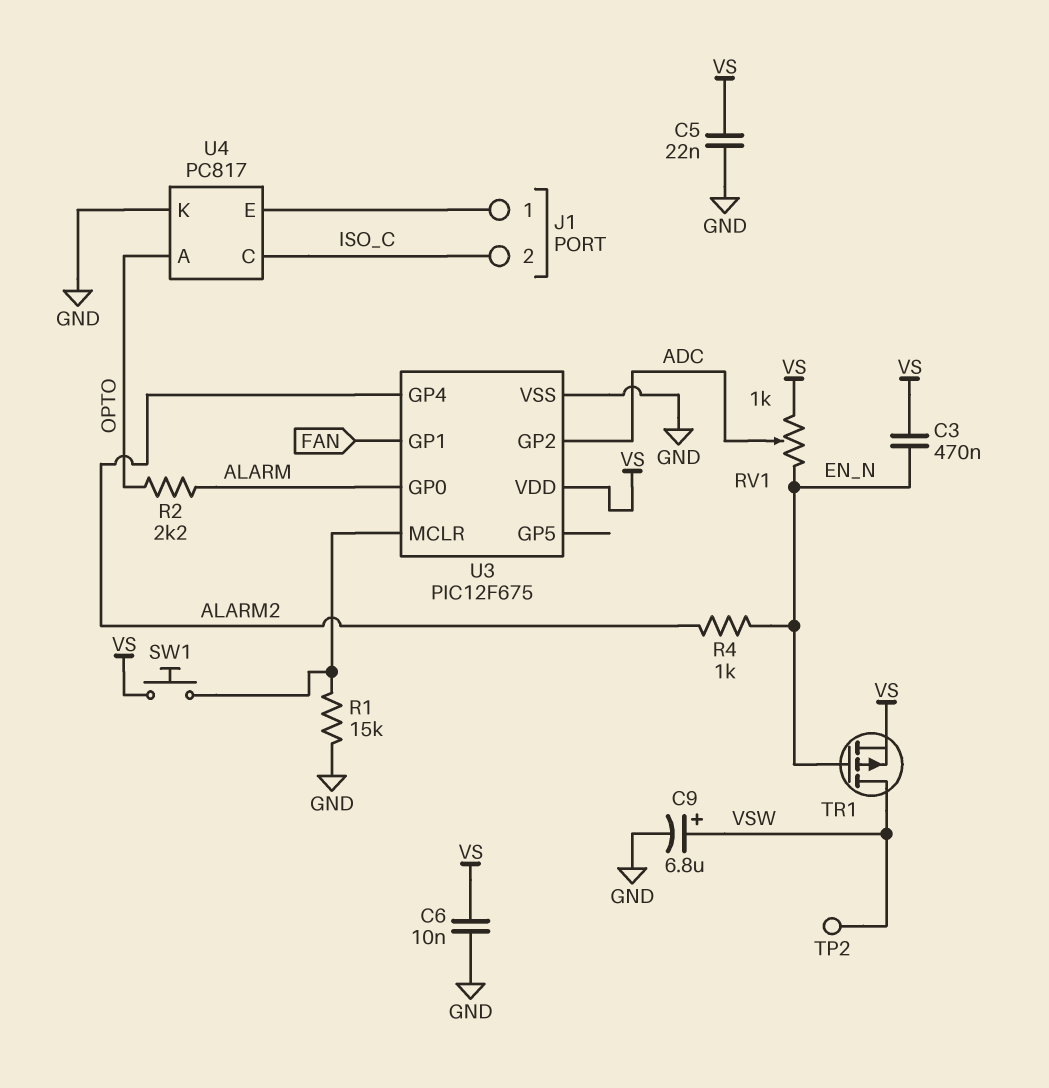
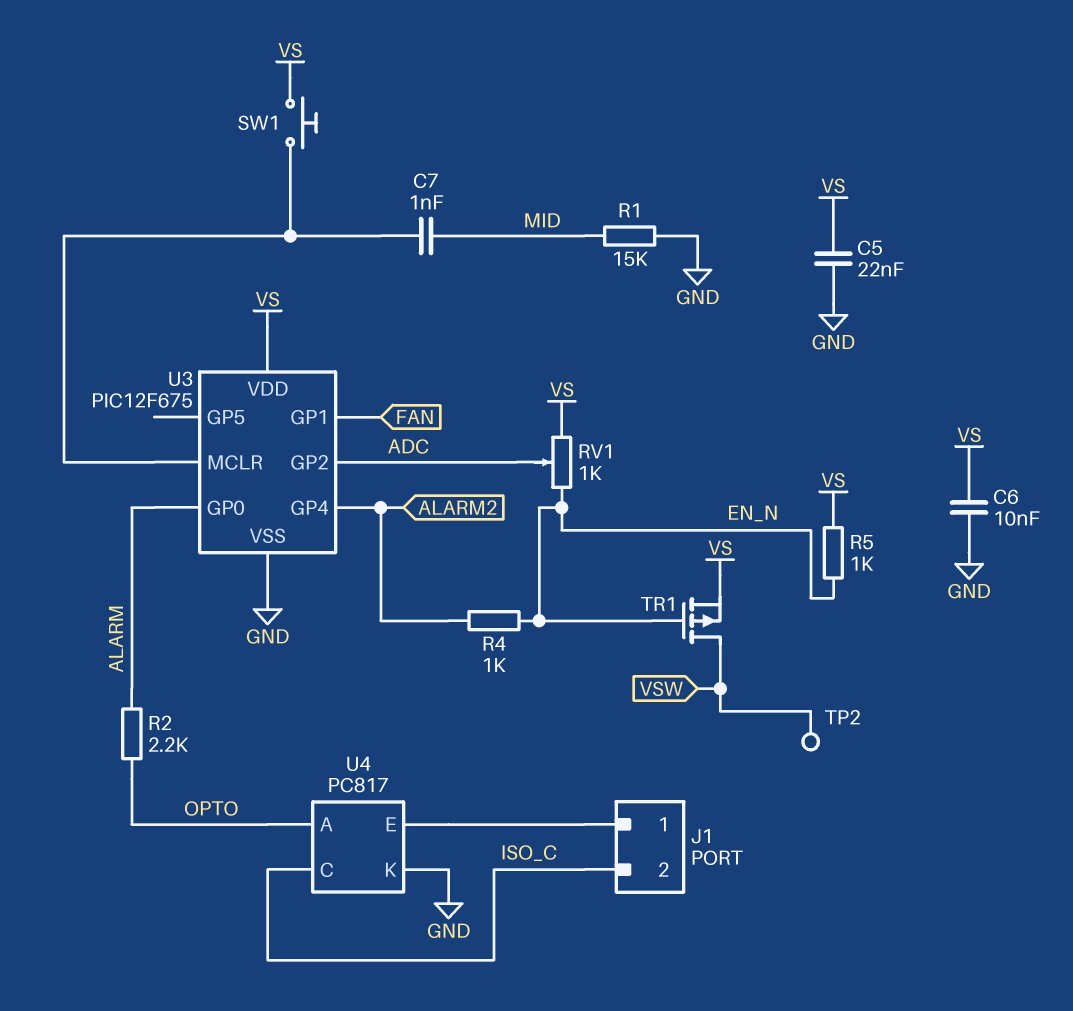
C3: 470nF (EN_N, VS) -> none
C7: none -> 1nF (MID, U3/MCLR)
C9: 6.8uF (plus VSW, minus GND) -> none
R1: 15k (GND, U3/MCLR) -> 15k (GND, MID)
R5: none -> 1k (EN_N, VS)

